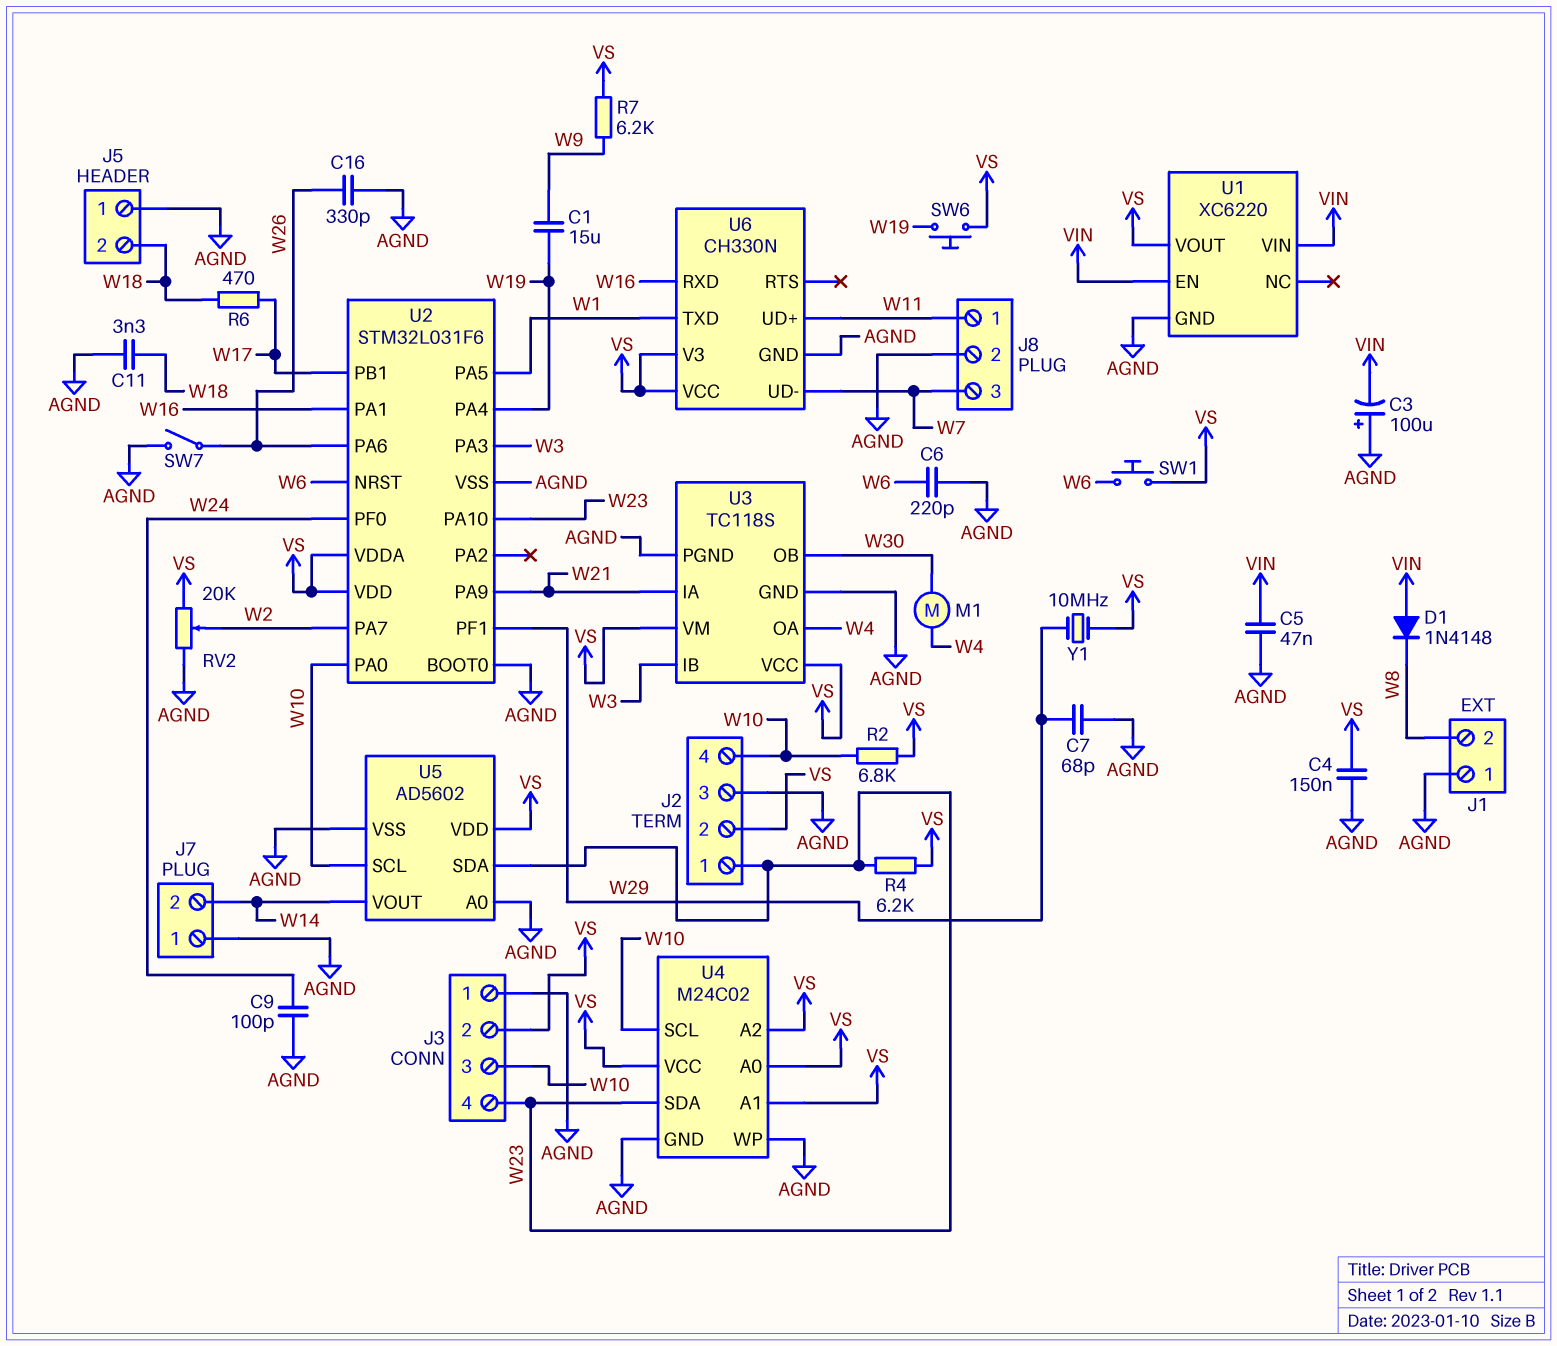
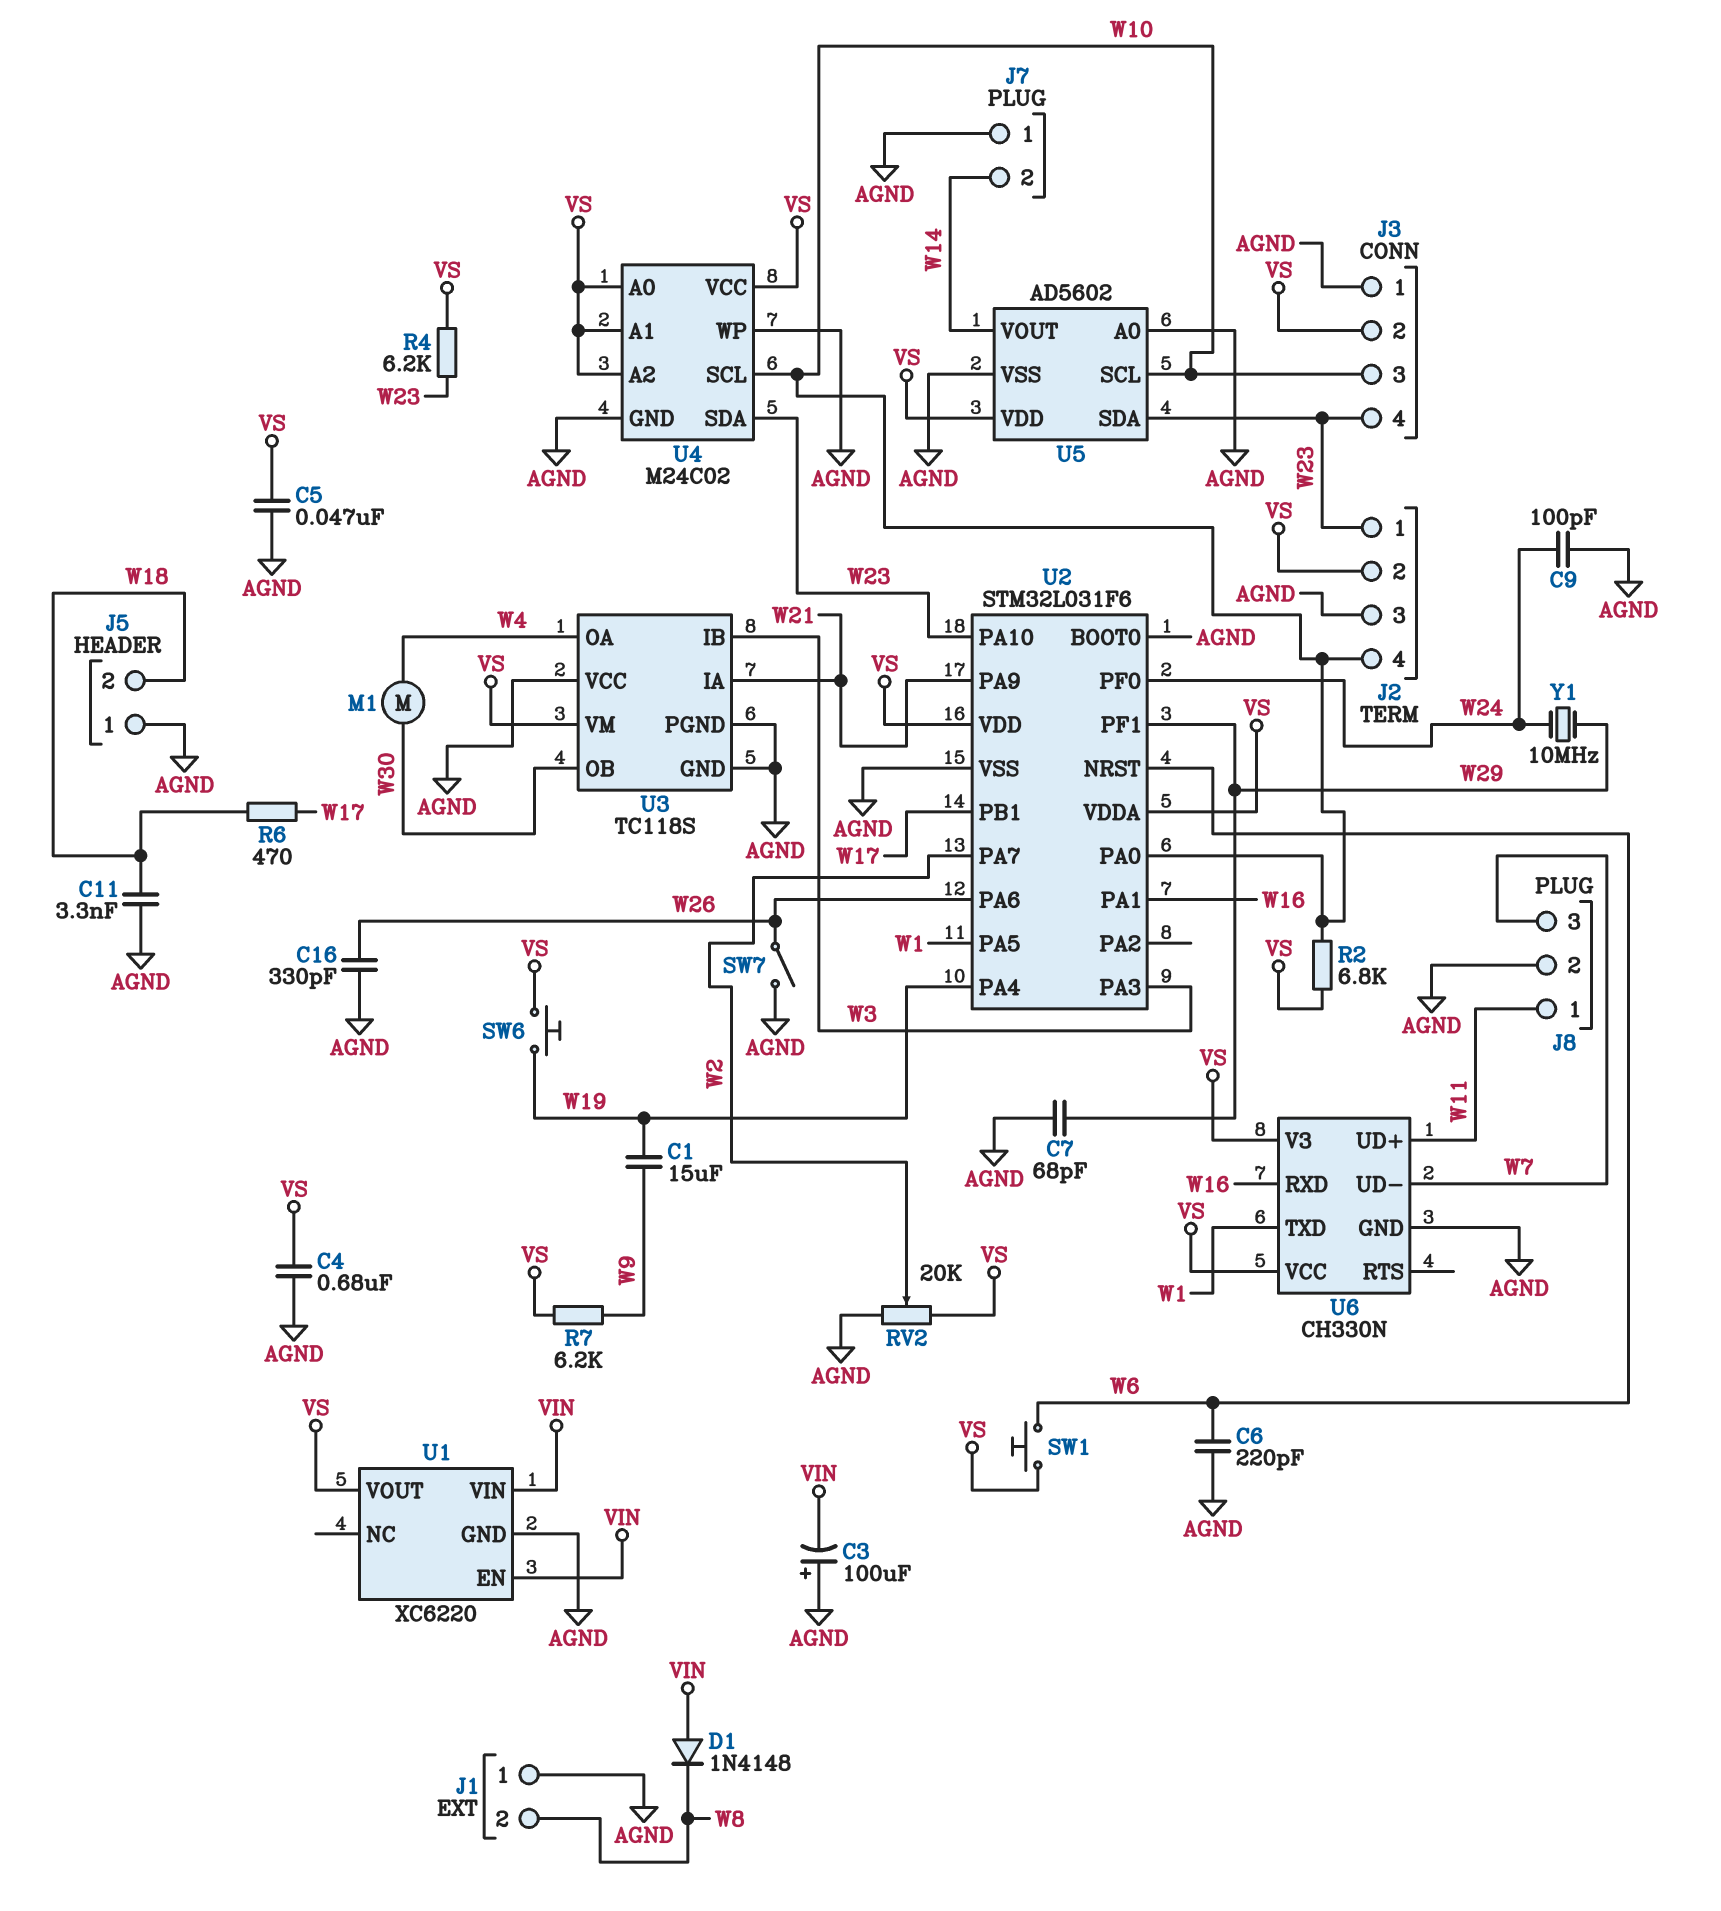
C4: 150nF (AGND, VS) -> 680nF (AGND, VS)
C5: 47nF (AGND, VIN) -> 47nF (AGND, VS)
U3 pin VCC: VS -> AGND
Y1: 10MHz (VS, W29) -> 10MHz (W24, W29)

